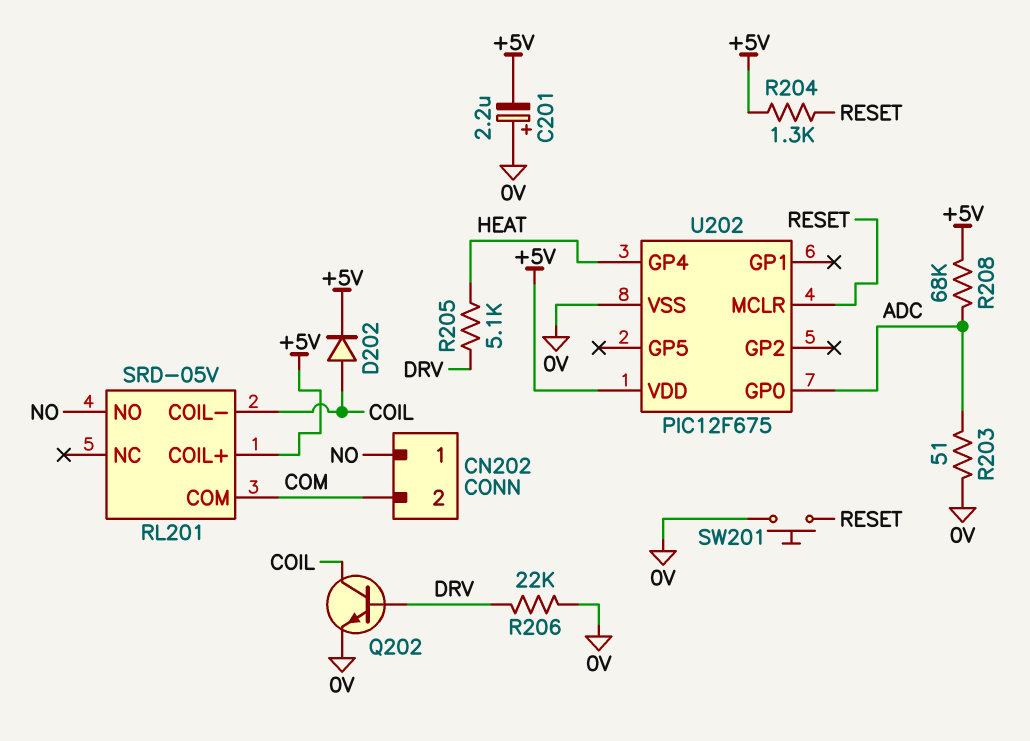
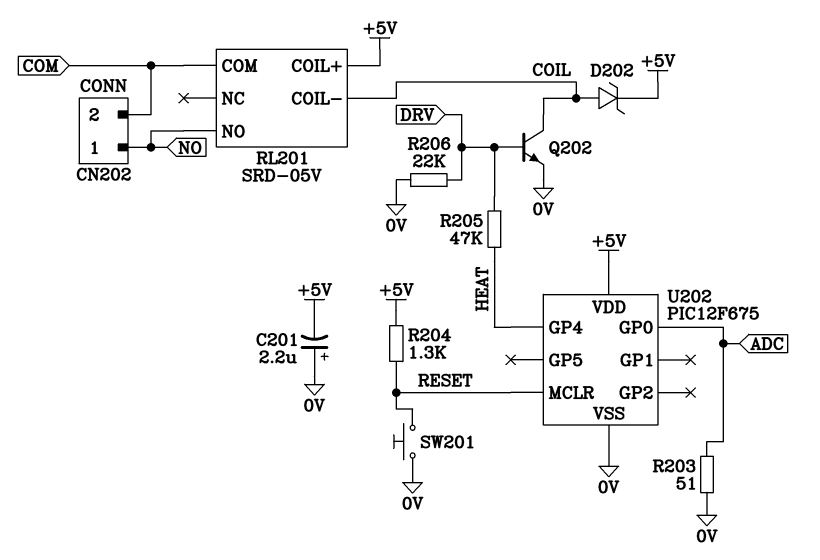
D202: diode (A COIL, K +5V) -> zener (A COIL, K +5V)
R205: 5.1k (DRV, HEAT) -> 47k (DRV, HEAT)
R208: 68k (+5V, ADC) -> none

